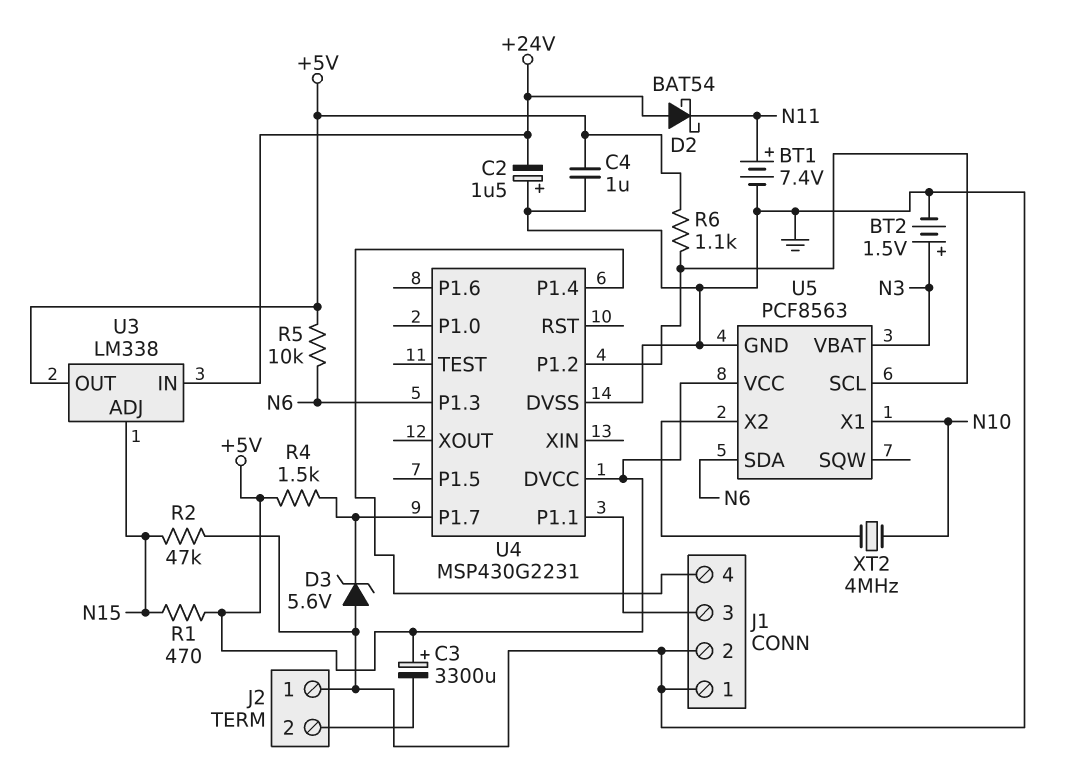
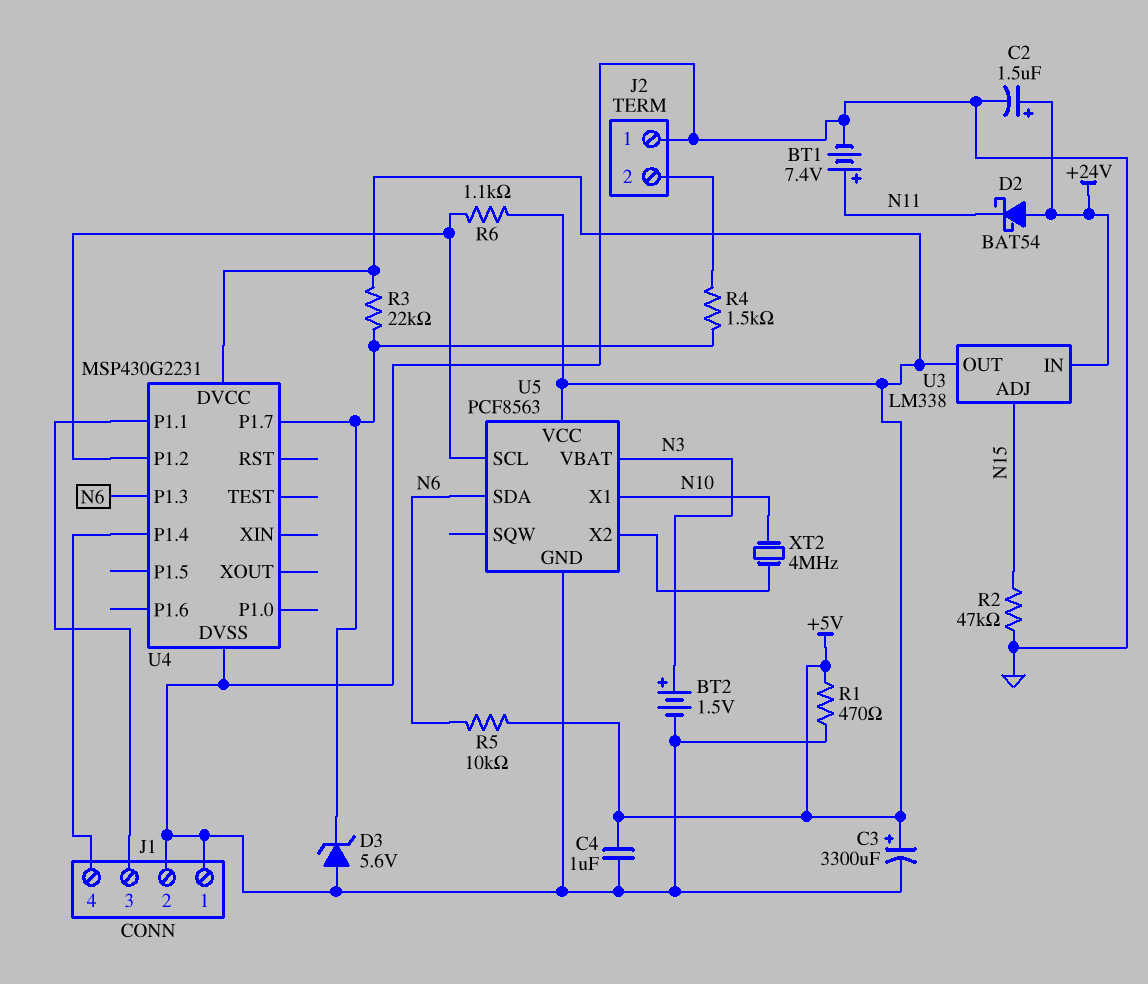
C2: 1.5uF (plus GND, minus +24V) -> 1.5uF (plus +24V, minus GND)
C3: 3300uF (plus +5V, minus J2/2) -> 3300uF (plus +5V, minus GND)
R1: 470 (+5V, N15) -> 470 (+5V, GND)
R3: none -> 22k (+5V, U4/P1.7)
R4: 1.5k (+5V, U4/P1.7) -> 1.5k (J2/2, U4/P1.7)

